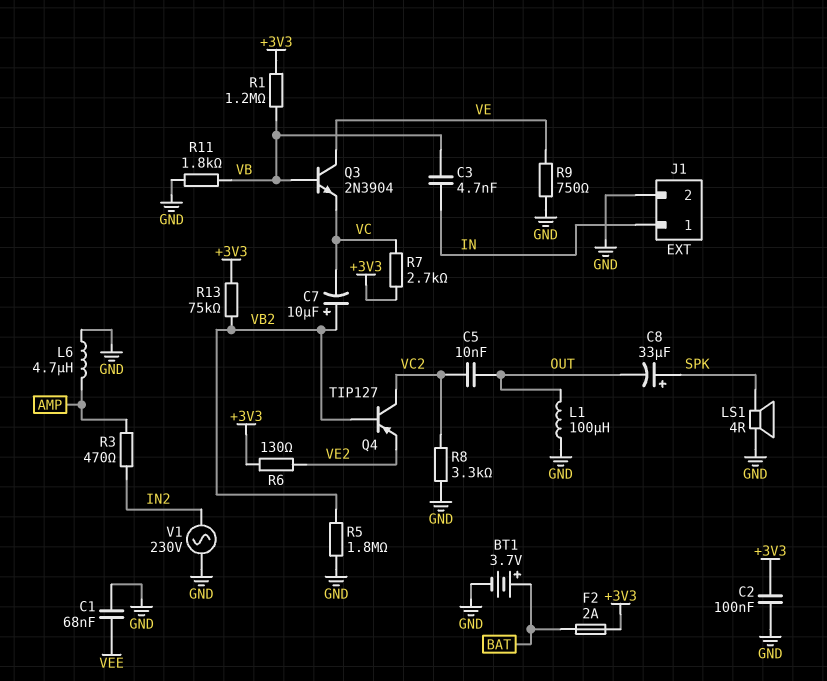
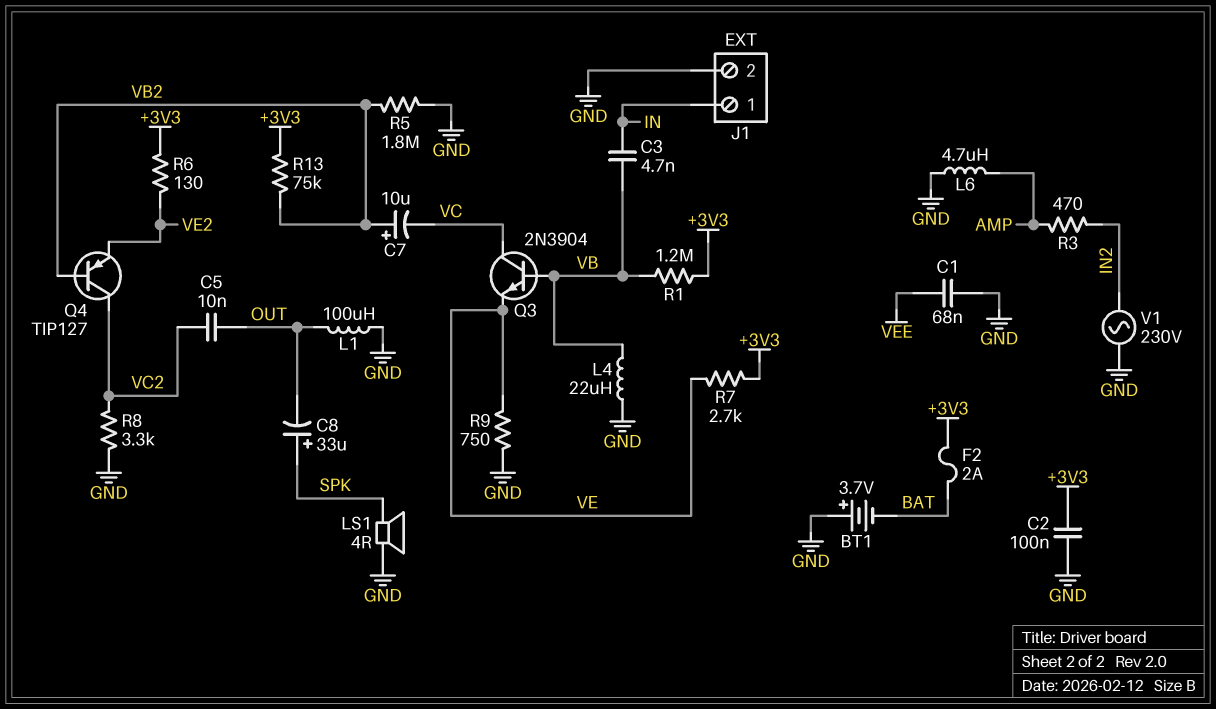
BT1: 3.7V (plus BAT, minus GND) -> 3.7V (plus GND, minus BAT)
L4: none -> 22uH (GND, VB)
Q3: NPN 2N3904 (B VB, C VE, E VC) -> NPN 2N3904 (B VB, C VC, E VE)
R7: 2.7k (+3V3, VC) -> 2.7k (+3V3, VE)
R11: 1.8k (GND, VB) -> none

